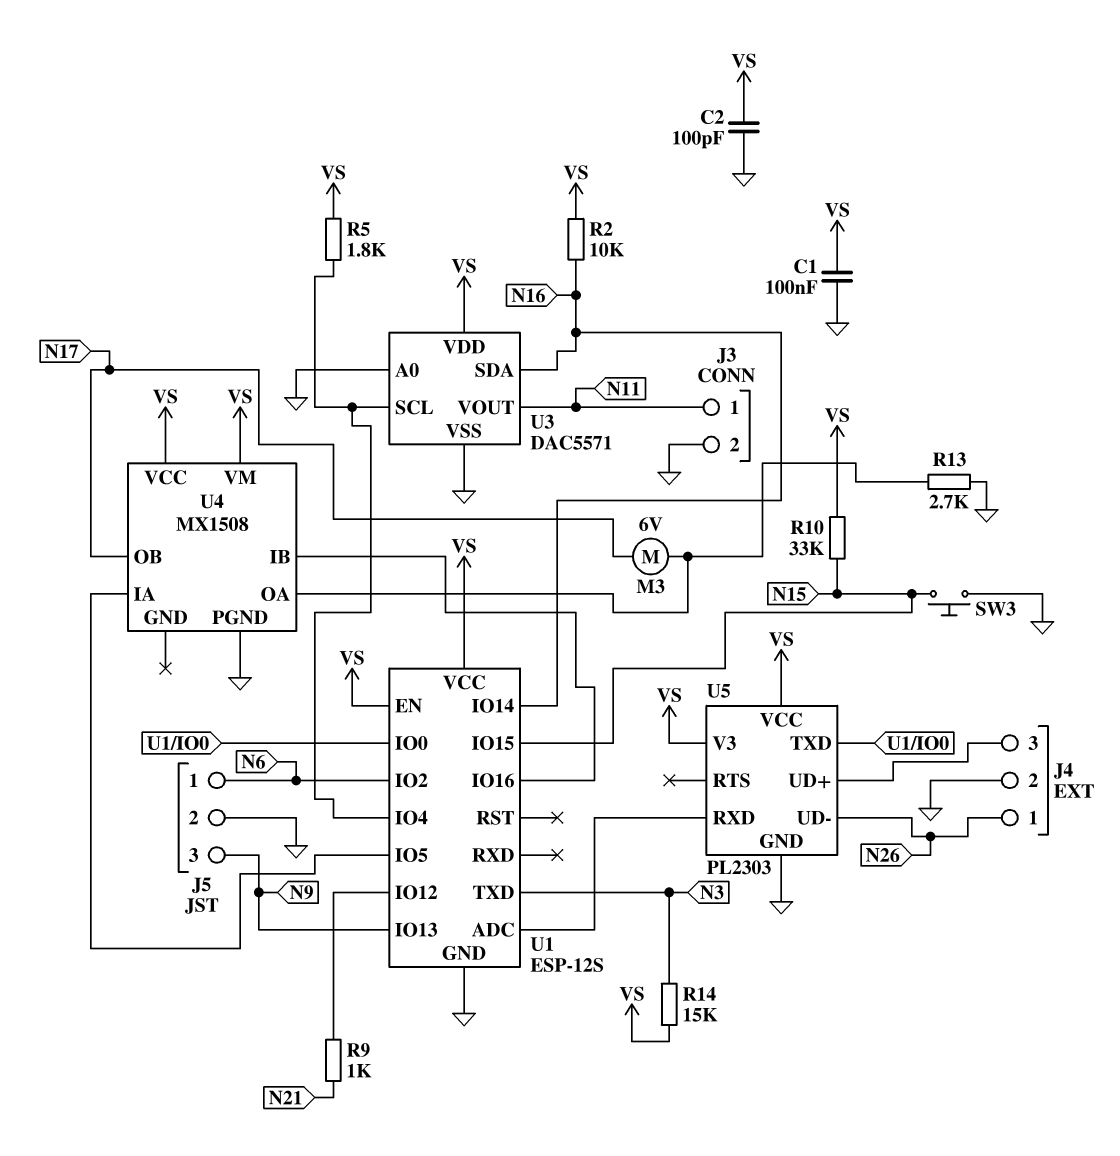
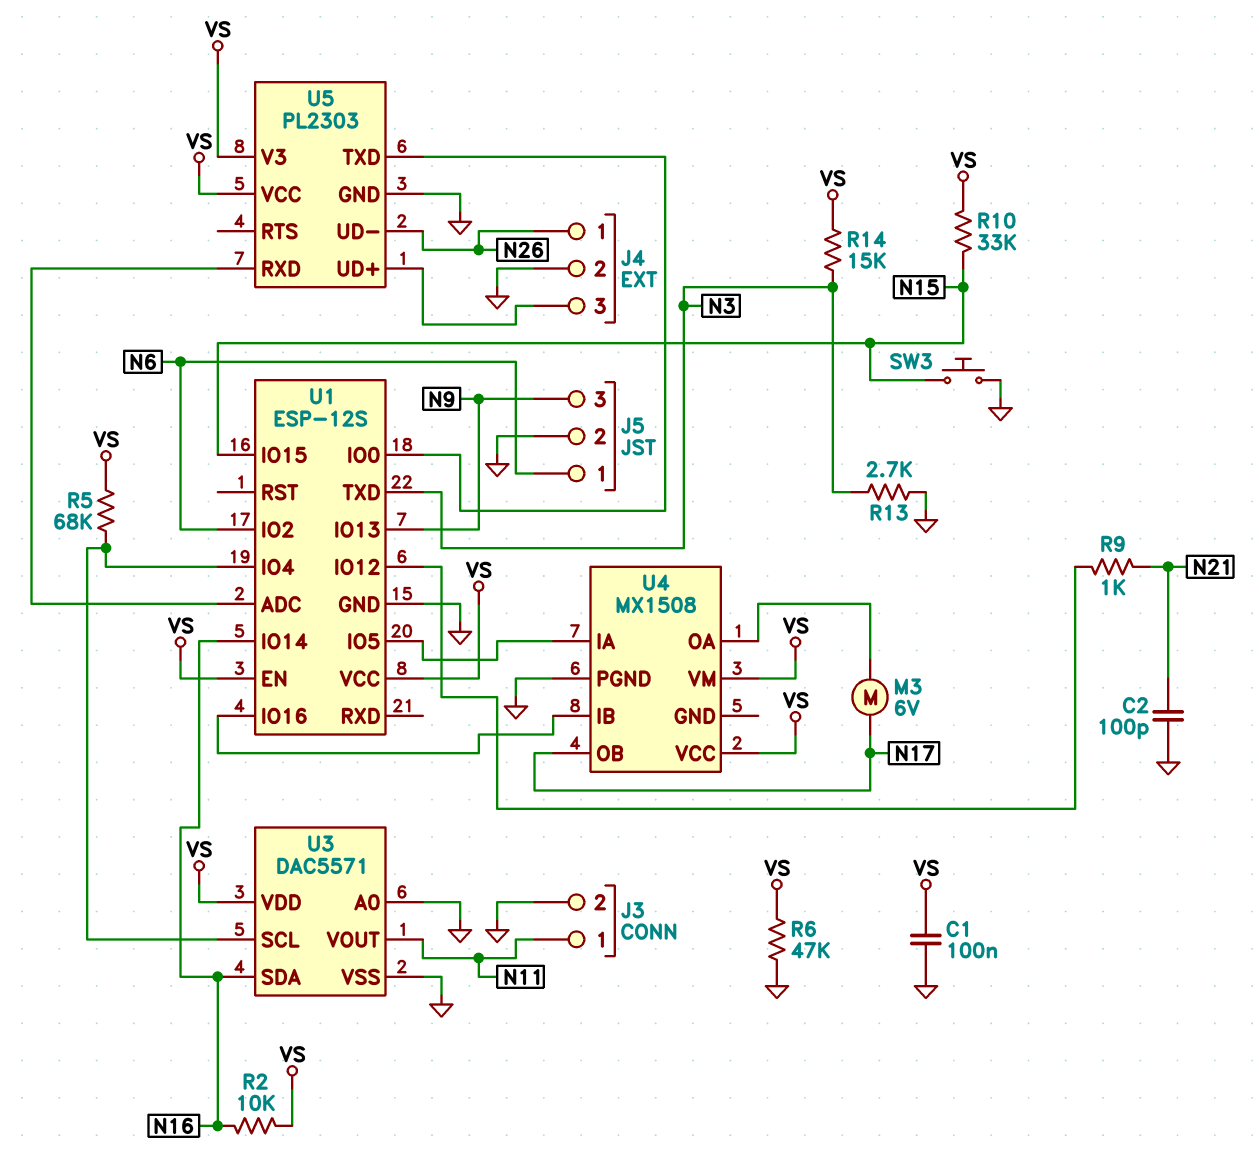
C2: 100pF (GND, VS) -> 100pF (GND, N21)
R5: 1.8k (U1/IO4, VS) -> 68k (U1/IO4, VS)
R6: none -> 47k (GND, VS)
R13: 2.7k (GND, U4/OA) -> 2.7k (GND, N3)

